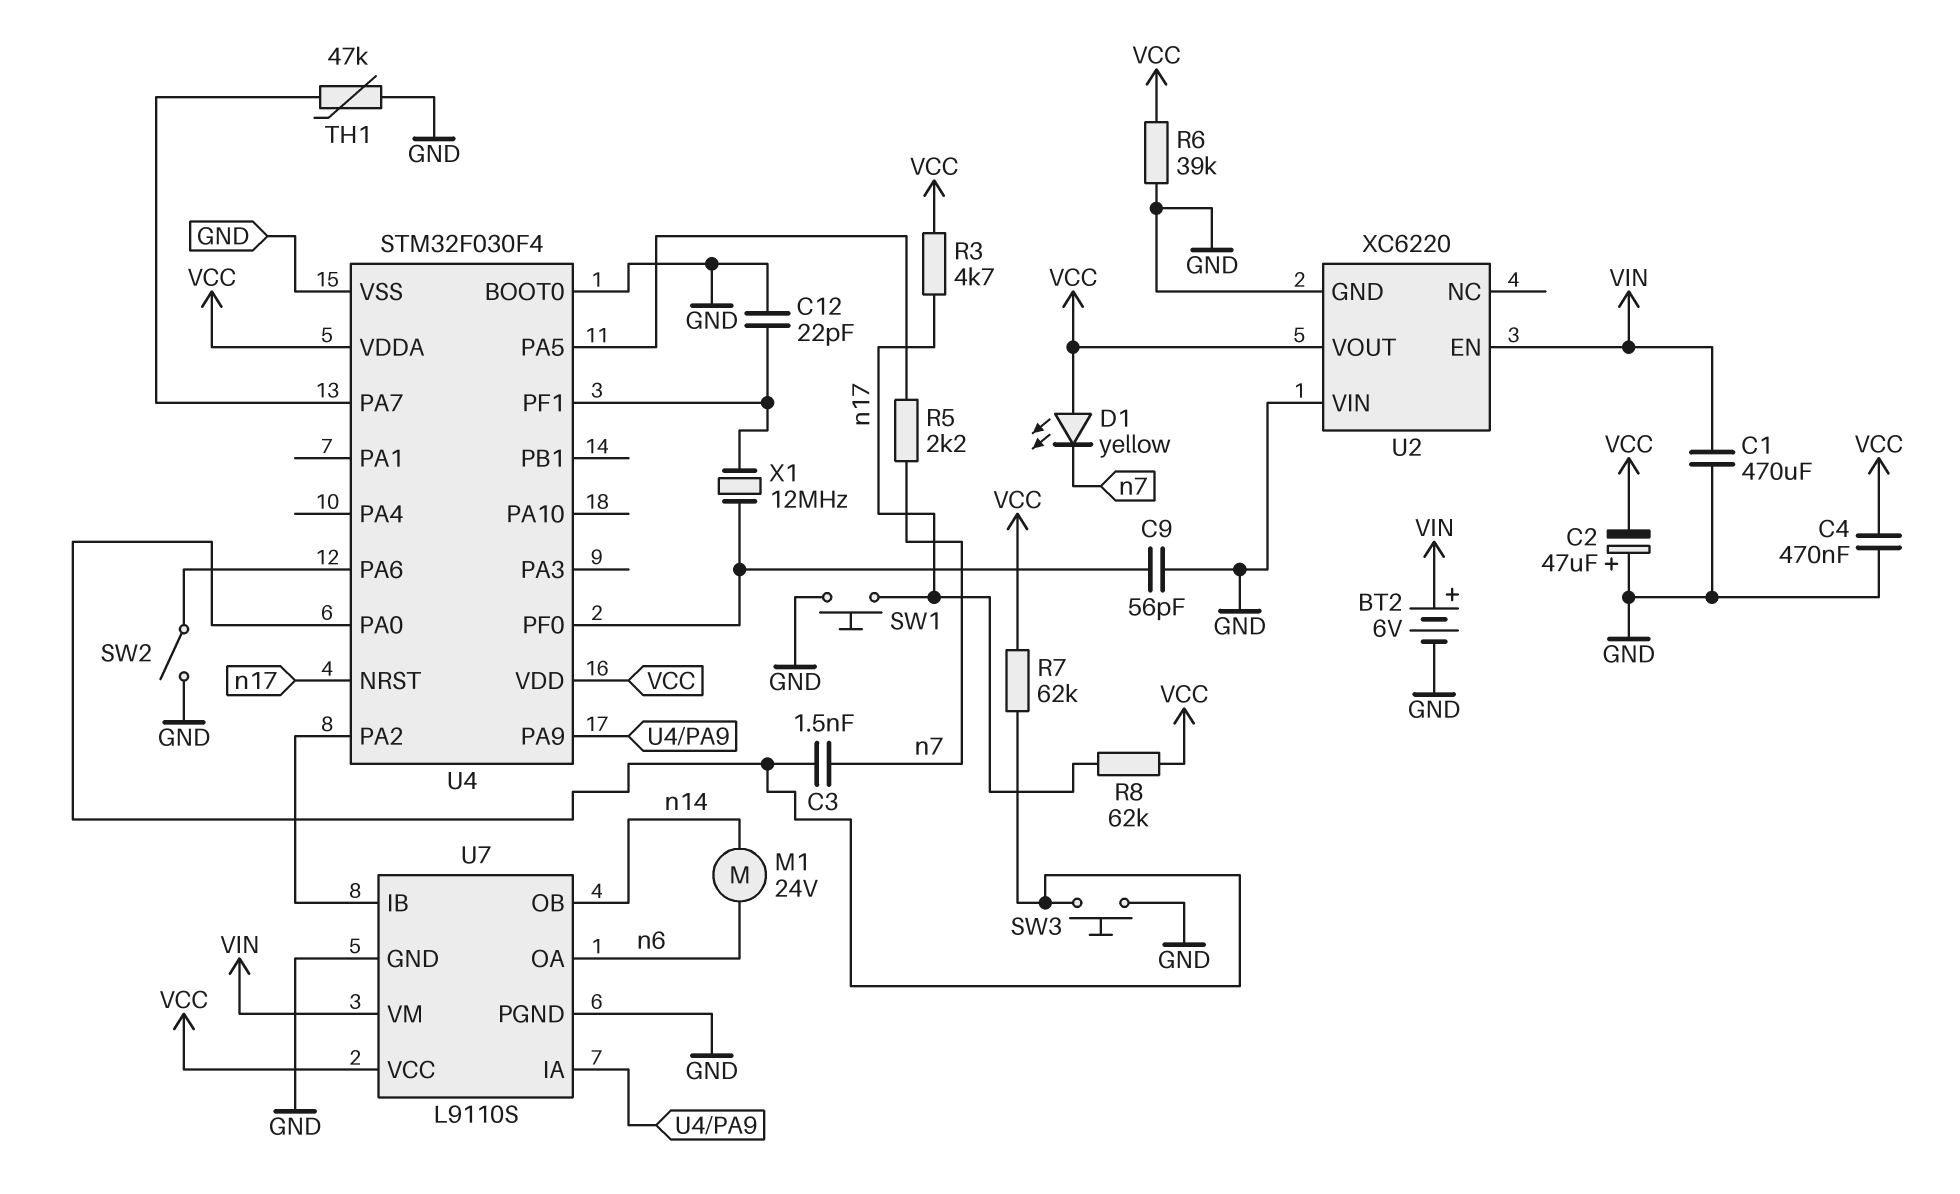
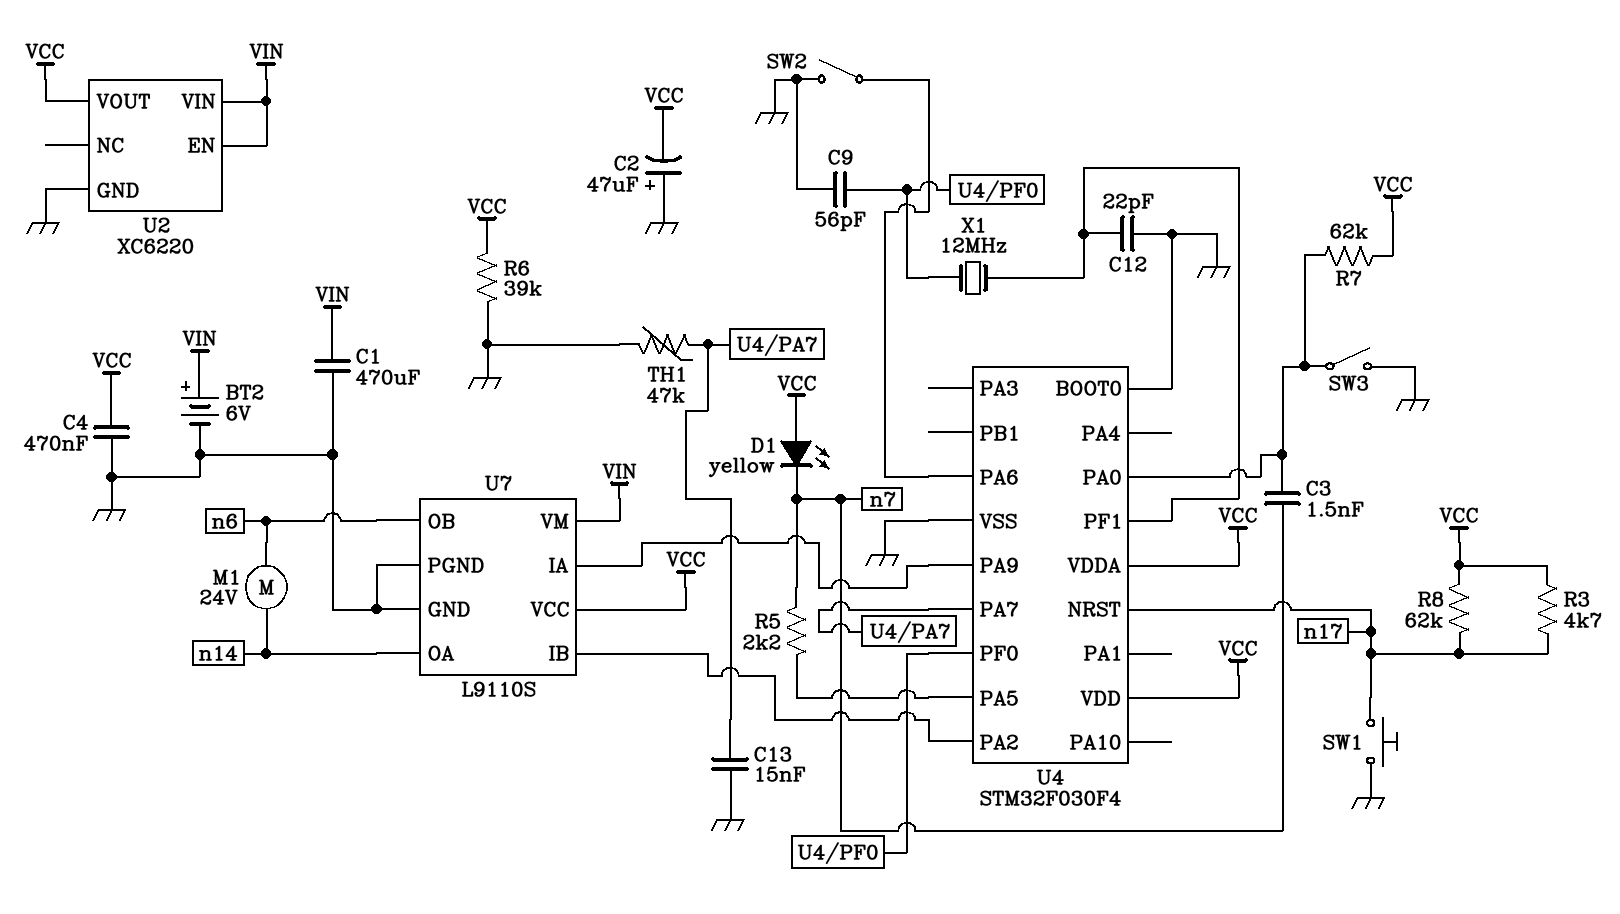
C13: none -> 15nF (GND, U4/PA7)
SW3: button (GND, U4/PA0) -> switch (GND, U4/PA0)
U2 pin VIN: GND -> VIN
U7 pin OA: n6 -> n14
U7 pin OB: n14 -> n6

